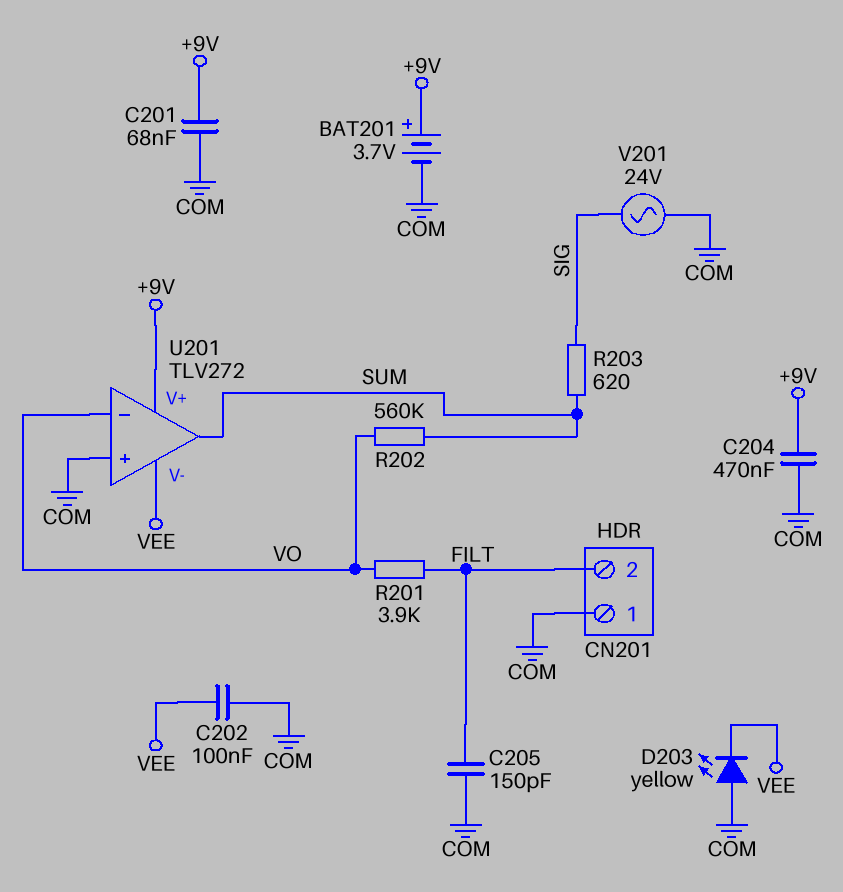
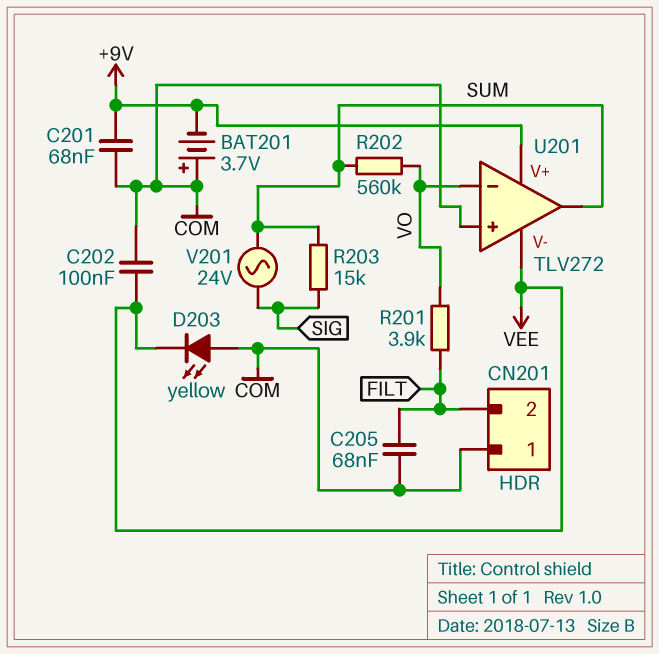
BAT201: 3.7V (plus +9V, minus COM) -> 3.7V (plus COM, minus +9V)
C204: 470nF (+9V, COM) -> none
C205: 150pF (COM, FILT) -> 68nF (COM, FILT)
R203: 620 (SIG, SUM) -> 15k (SIG, SUM)
V201: AC 24V (COM, SIG) -> AC 24V (SIG, SUM)

